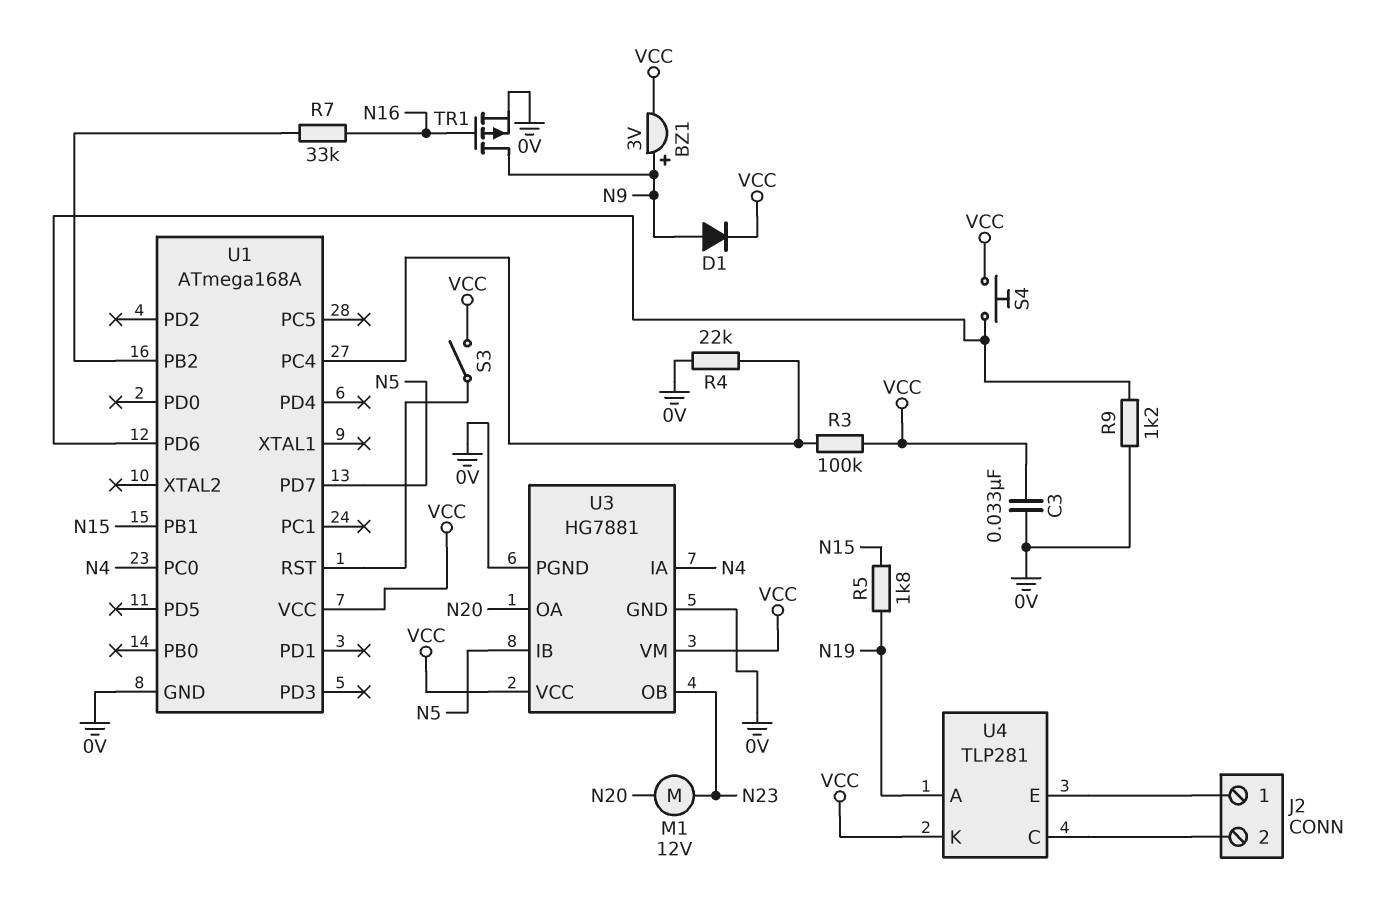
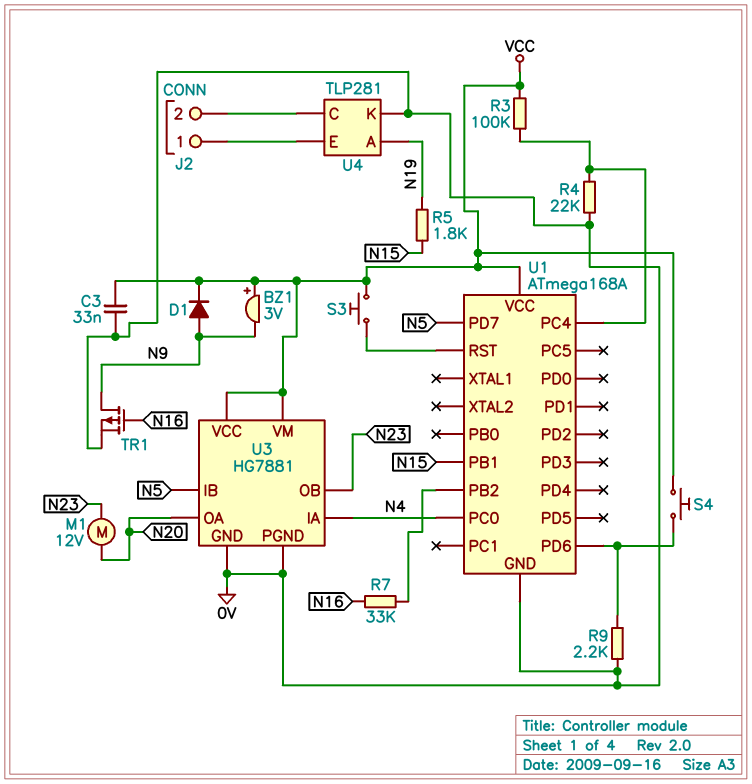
BZ1: buzzer 3V (plus N9, minus VCC) -> buzzer 3V (plus VCC, minus N9)
R9: 1.2k (0V, U1/PD6) -> 2.2k (0V, U1/PD6)
S3: switch (U1/RST, VCC) -> button (U1/RST, VCC)
U4 pin K: VCC -> 0V

